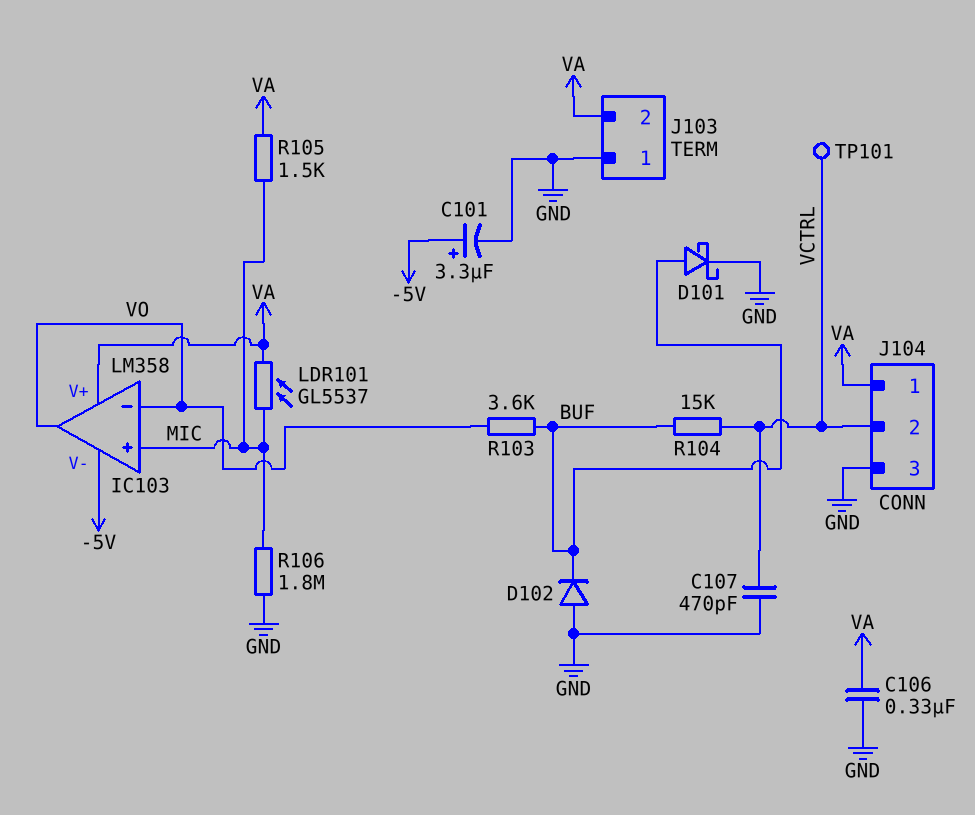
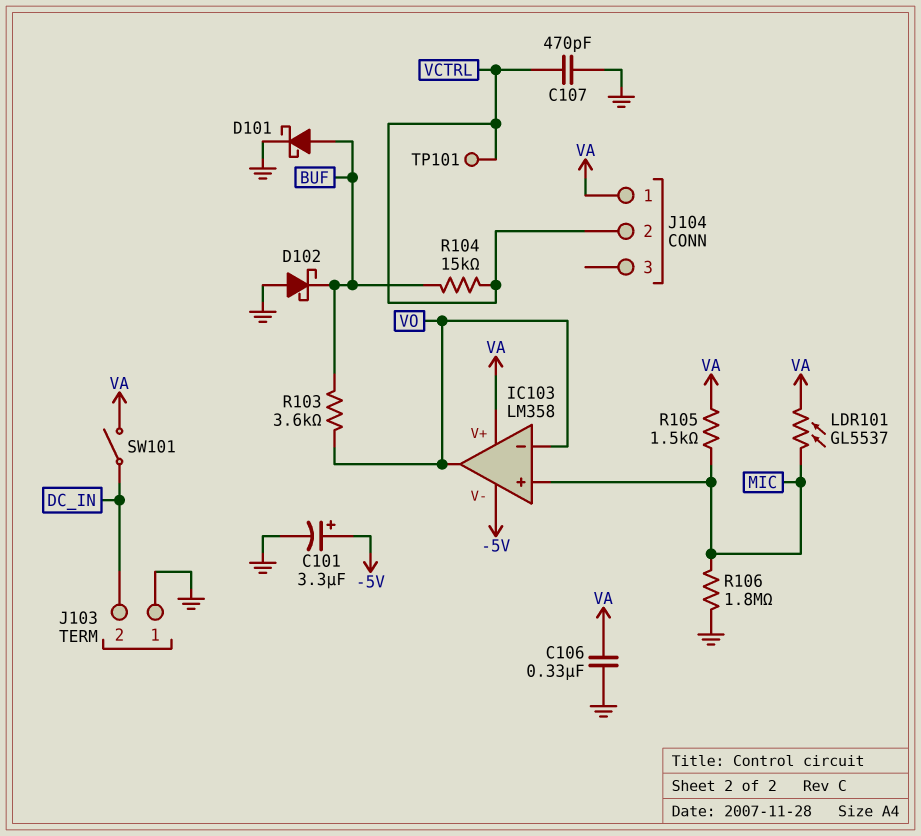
D102: diode (A GND, K BUF) -> schottky (A GND, K BUF)
J103 pin 2: VA -> DC_IN
J104 pin 3: GND -> none
SW101: none -> switch (DC_IN, VA)

